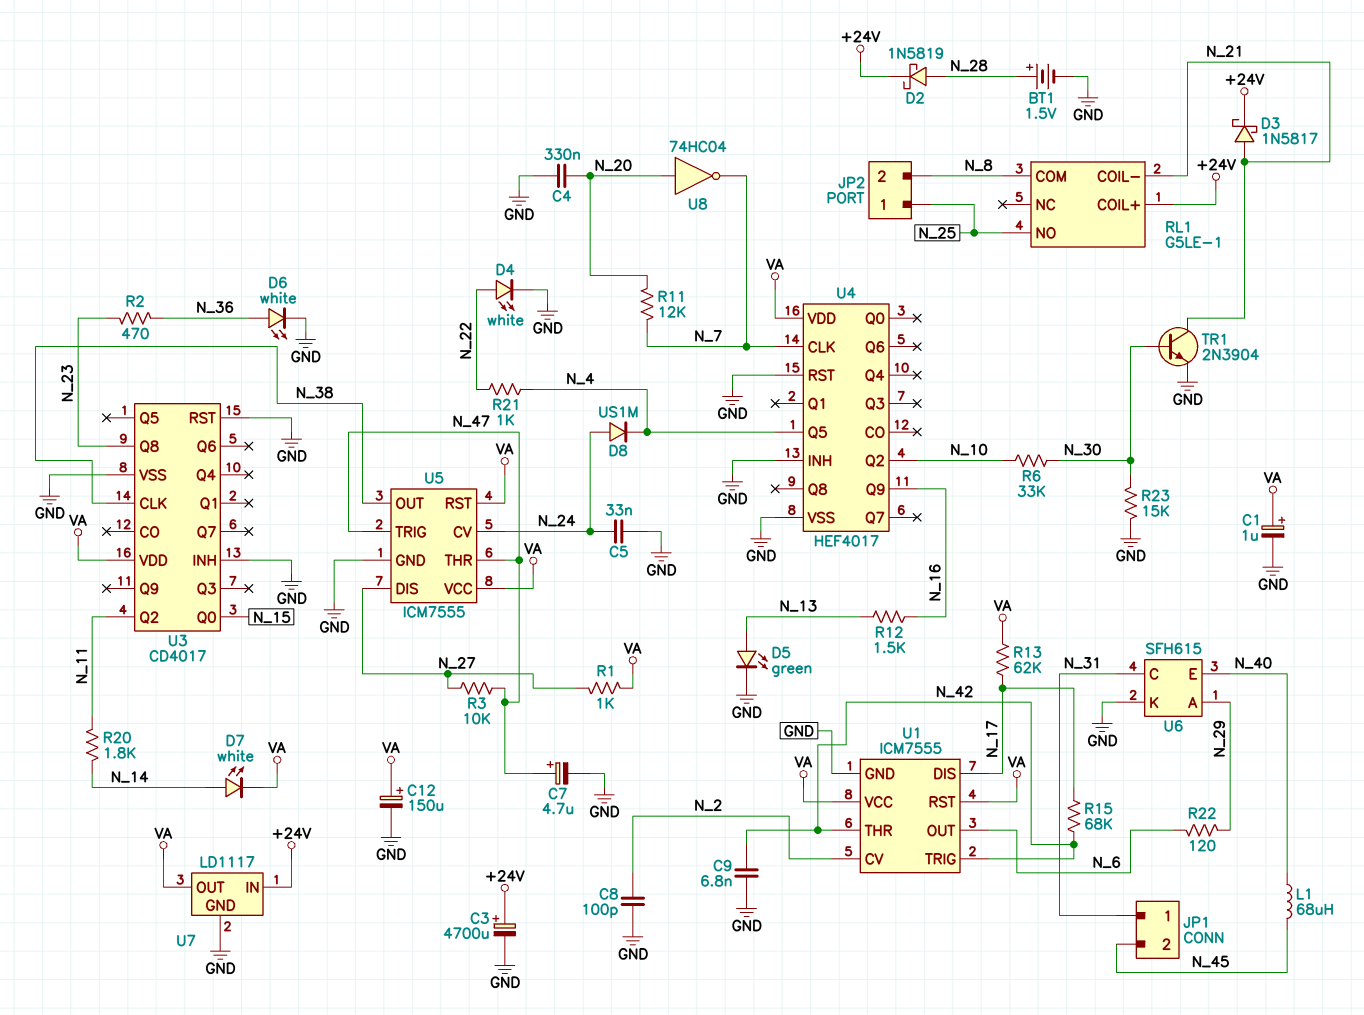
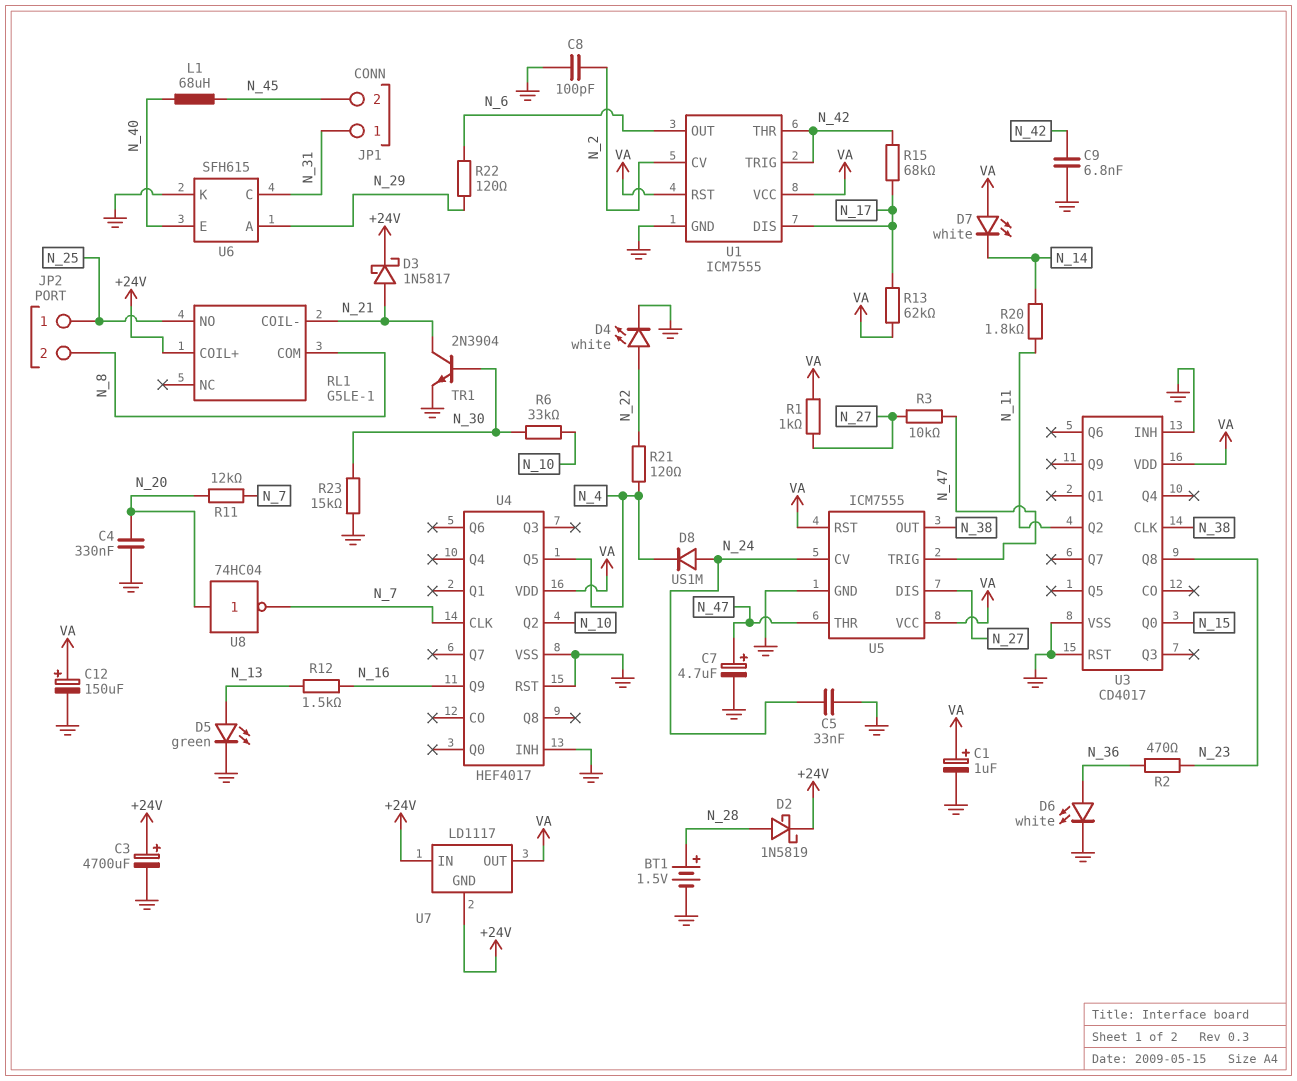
D7: LED white (A N_14, K VA) -> LED white (A VA, K N_14)
R21: 1k (N_4, N_22) -> 120 (N_4, N_22)
U7 pin GND: GND -> +24V

